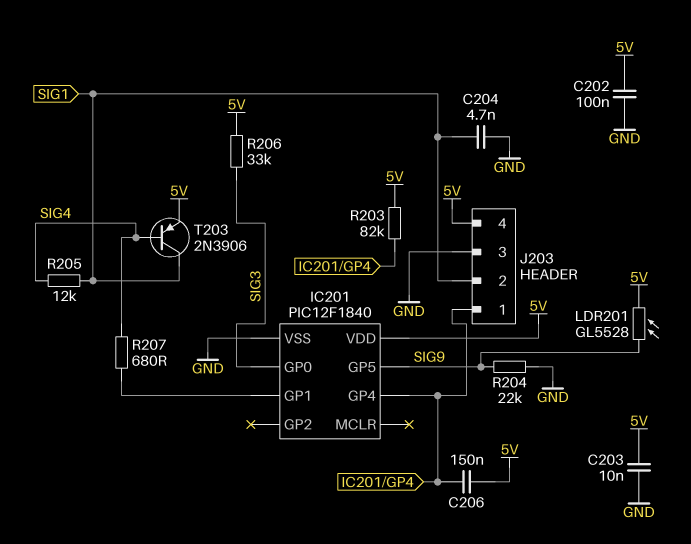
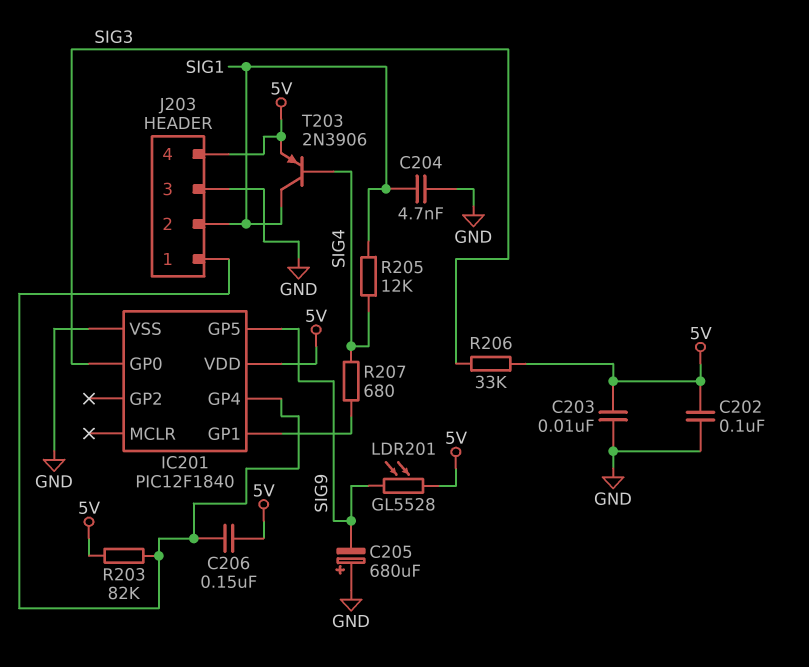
C205: none -> 680uF (plus GND, minus SIG9)
R204: 22k (GND, SIG9) -> none

